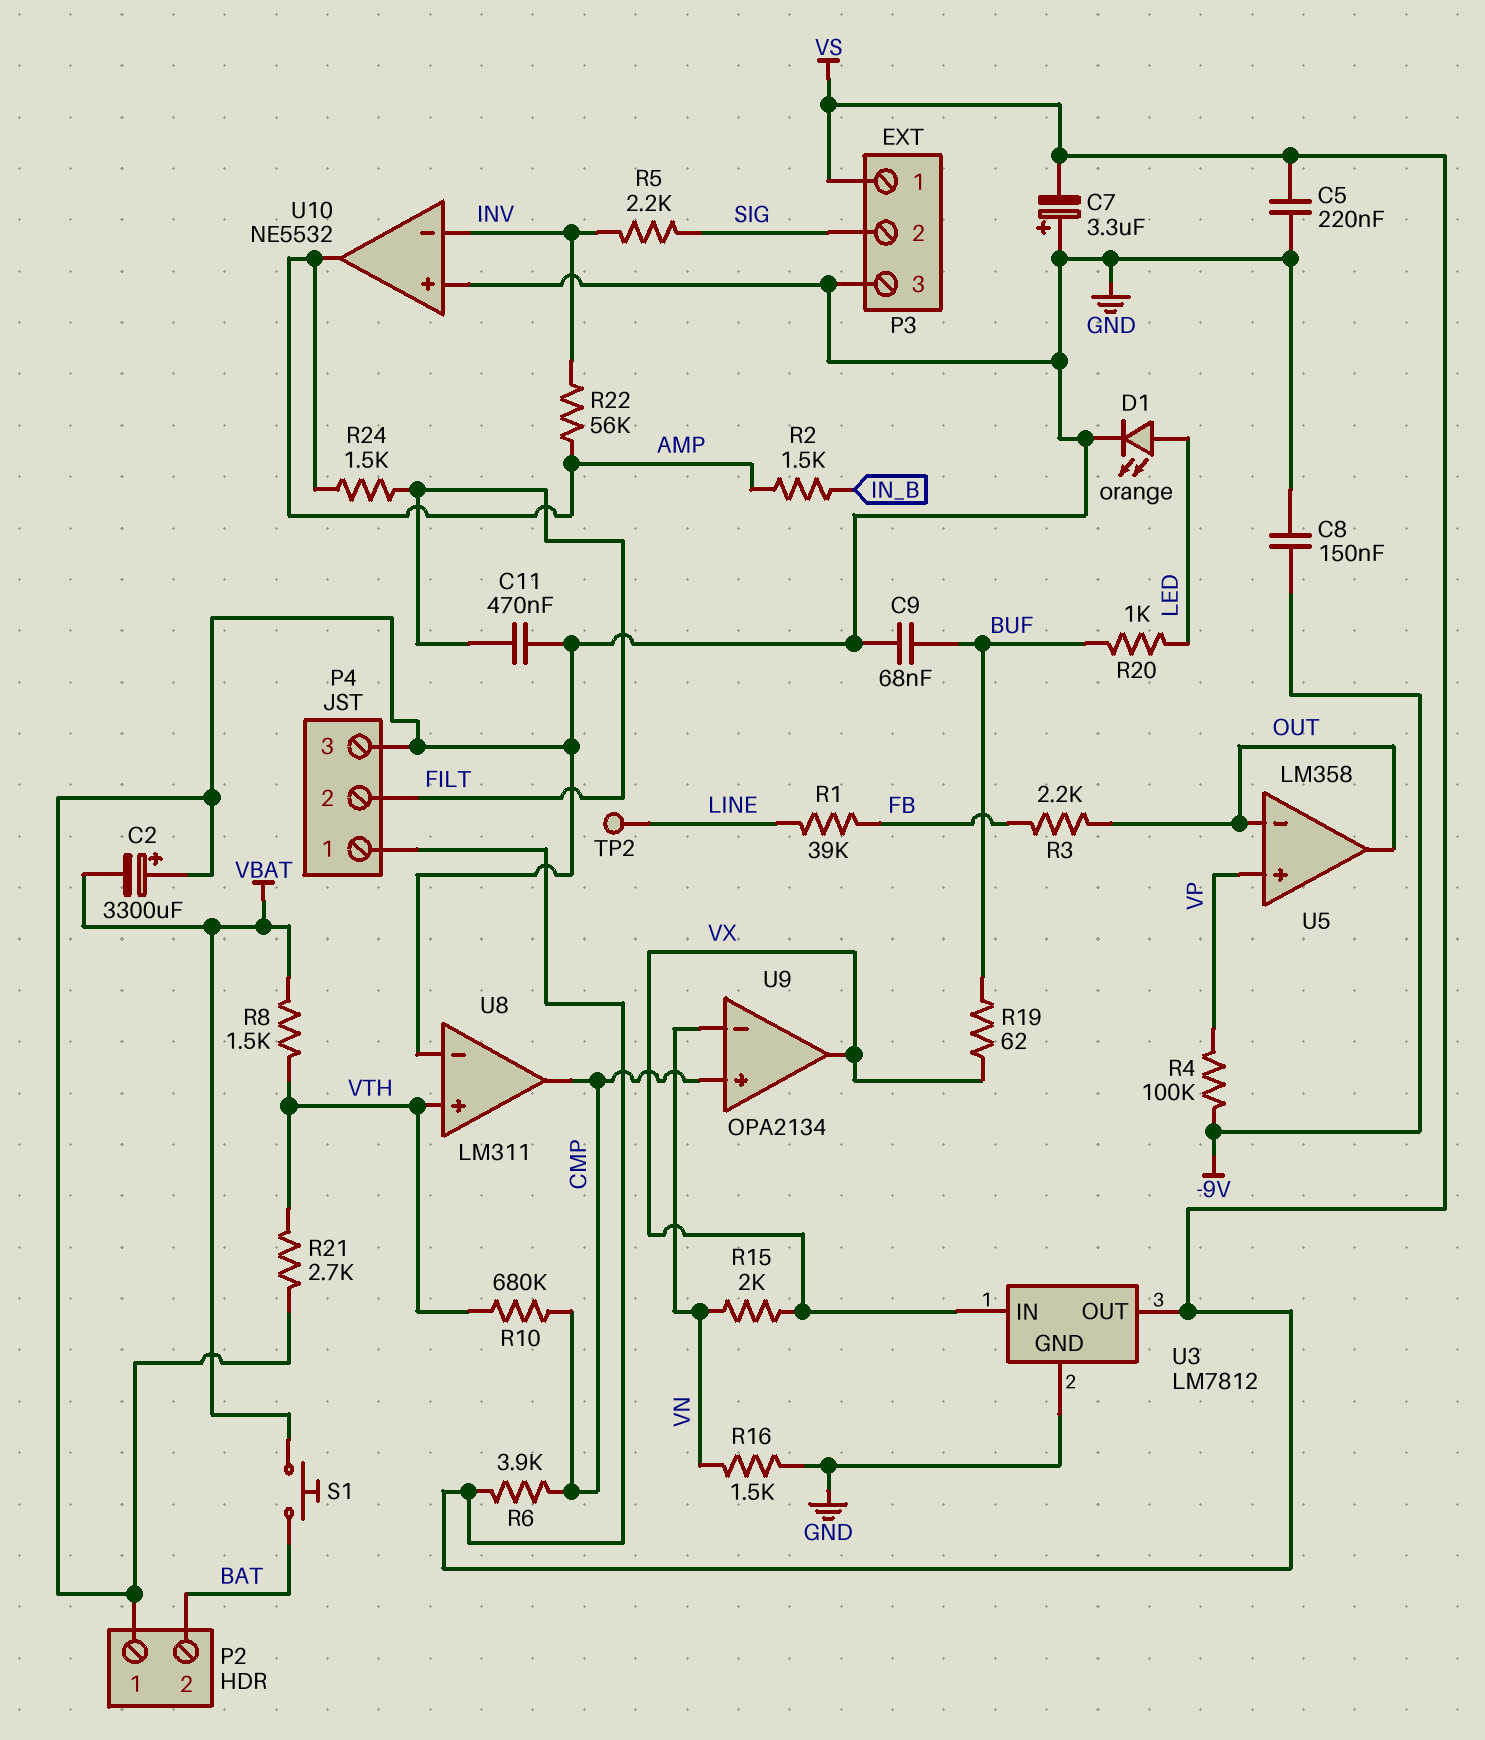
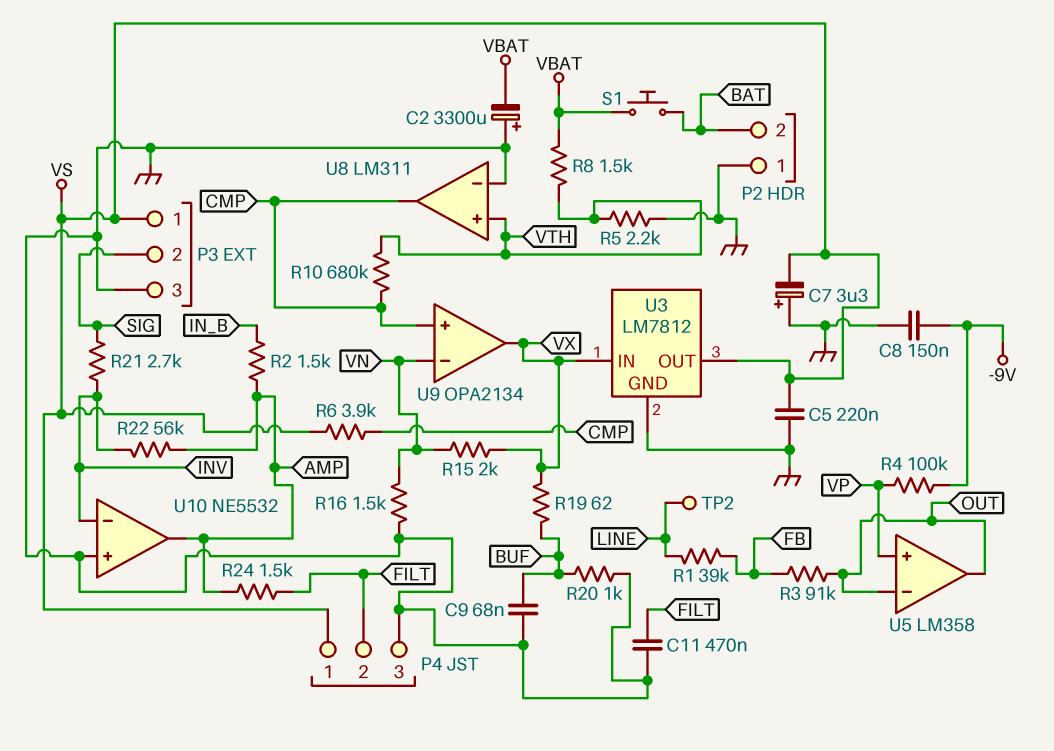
D1: LED orange (A LED, K GND) -> none
R3: 2.2k (FB, OUT) -> 91k (FB, OUT)
R5: 2.2k (INV, SIG) -> 2.2k (GND, VTH)
R20: 1k (BUF, LED) -> 1k (BUF, GND)
R21: 2.7k (GND, VTH) -> 2.7k (INV, SIG)

